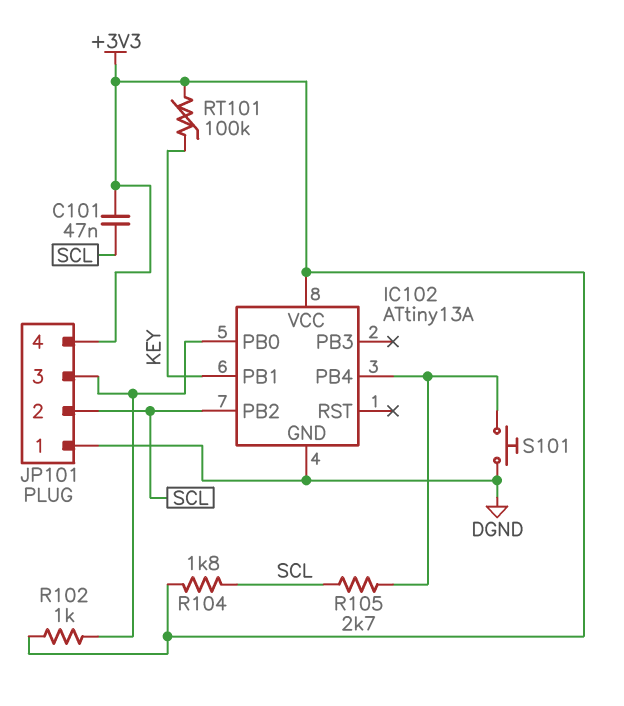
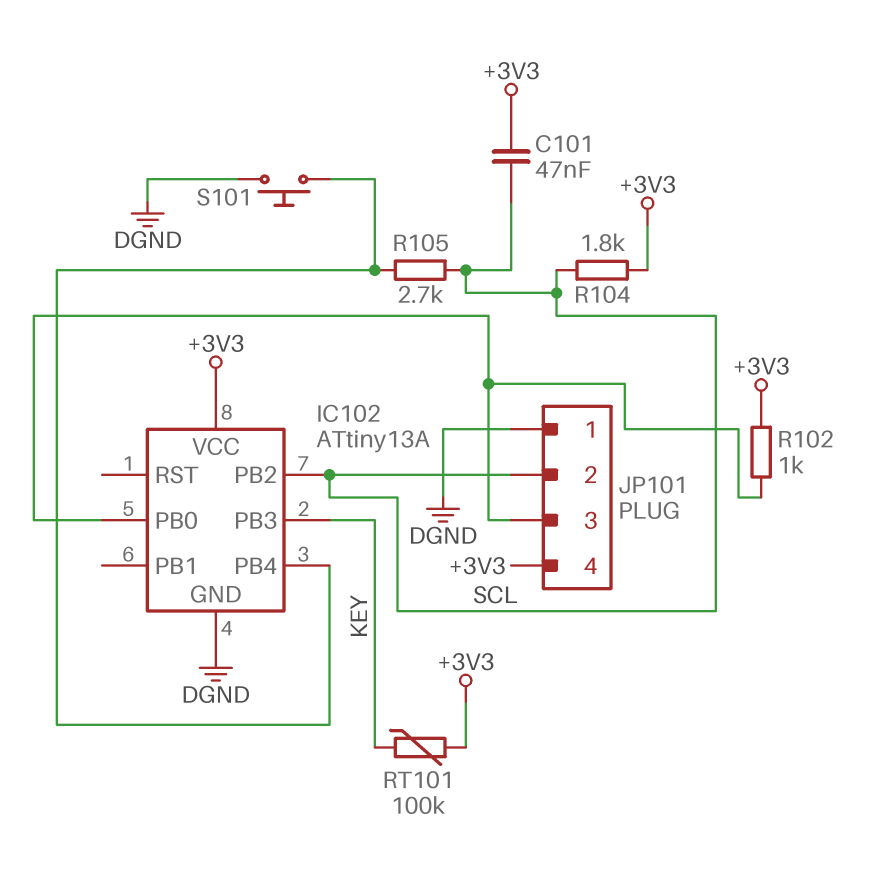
IC102 pin PB1: KEY -> none
IC102 pin PB3: none -> KEY

